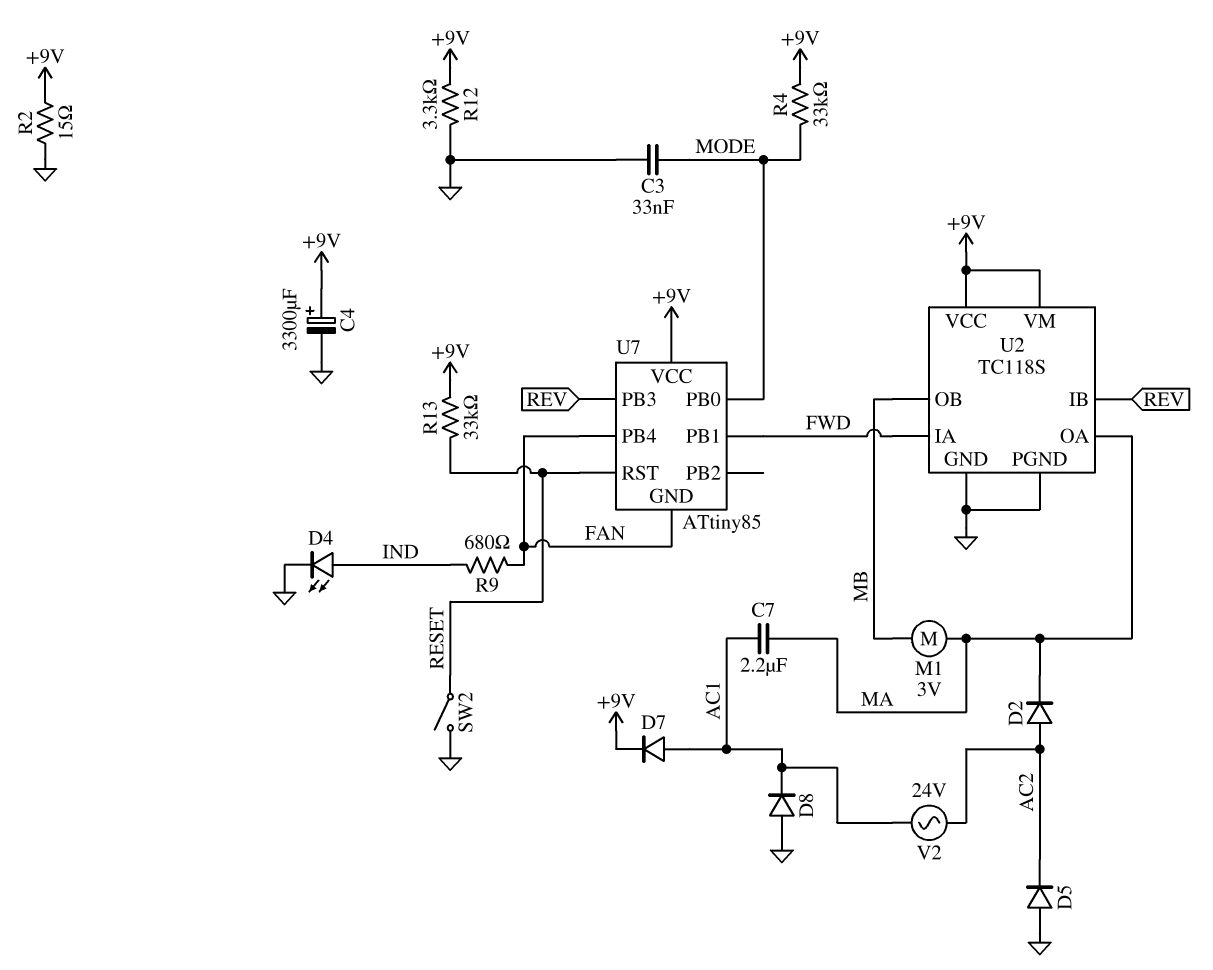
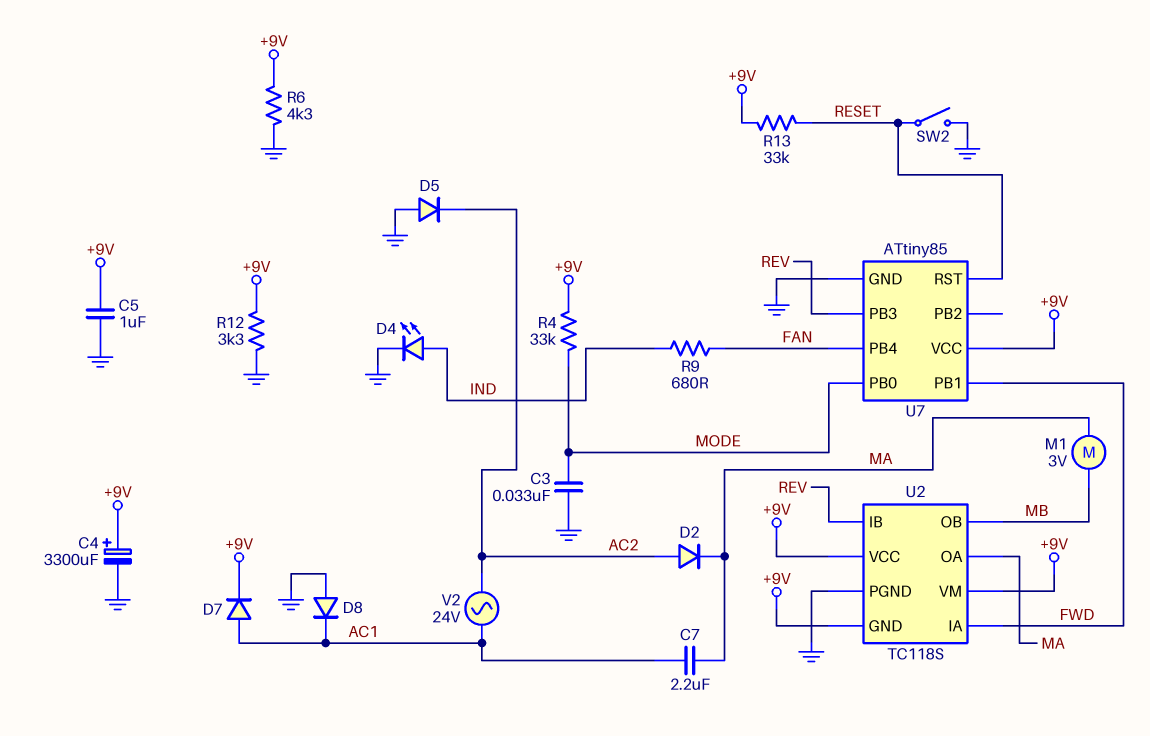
C5: none -> 1uF (+9V, GND)
R2: 15 (+9V, GND) -> none
R6: none -> 4.3k (+9V, GND)
U2 pin GND: GND -> +9V
U7 pin GND: FAN -> GND

